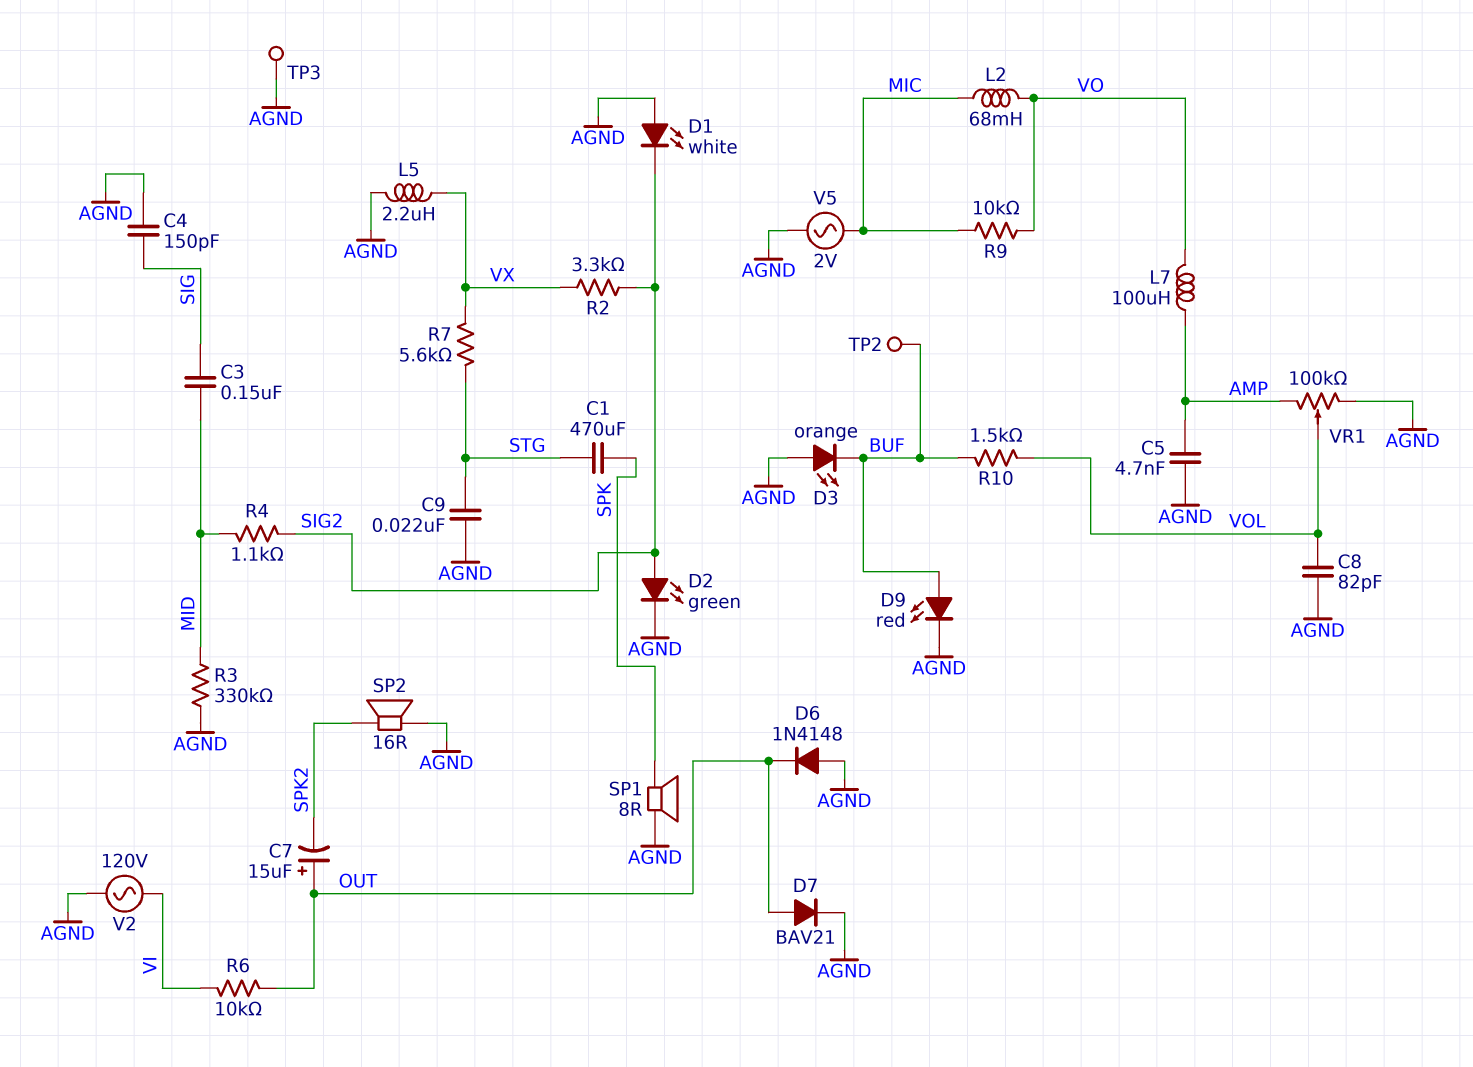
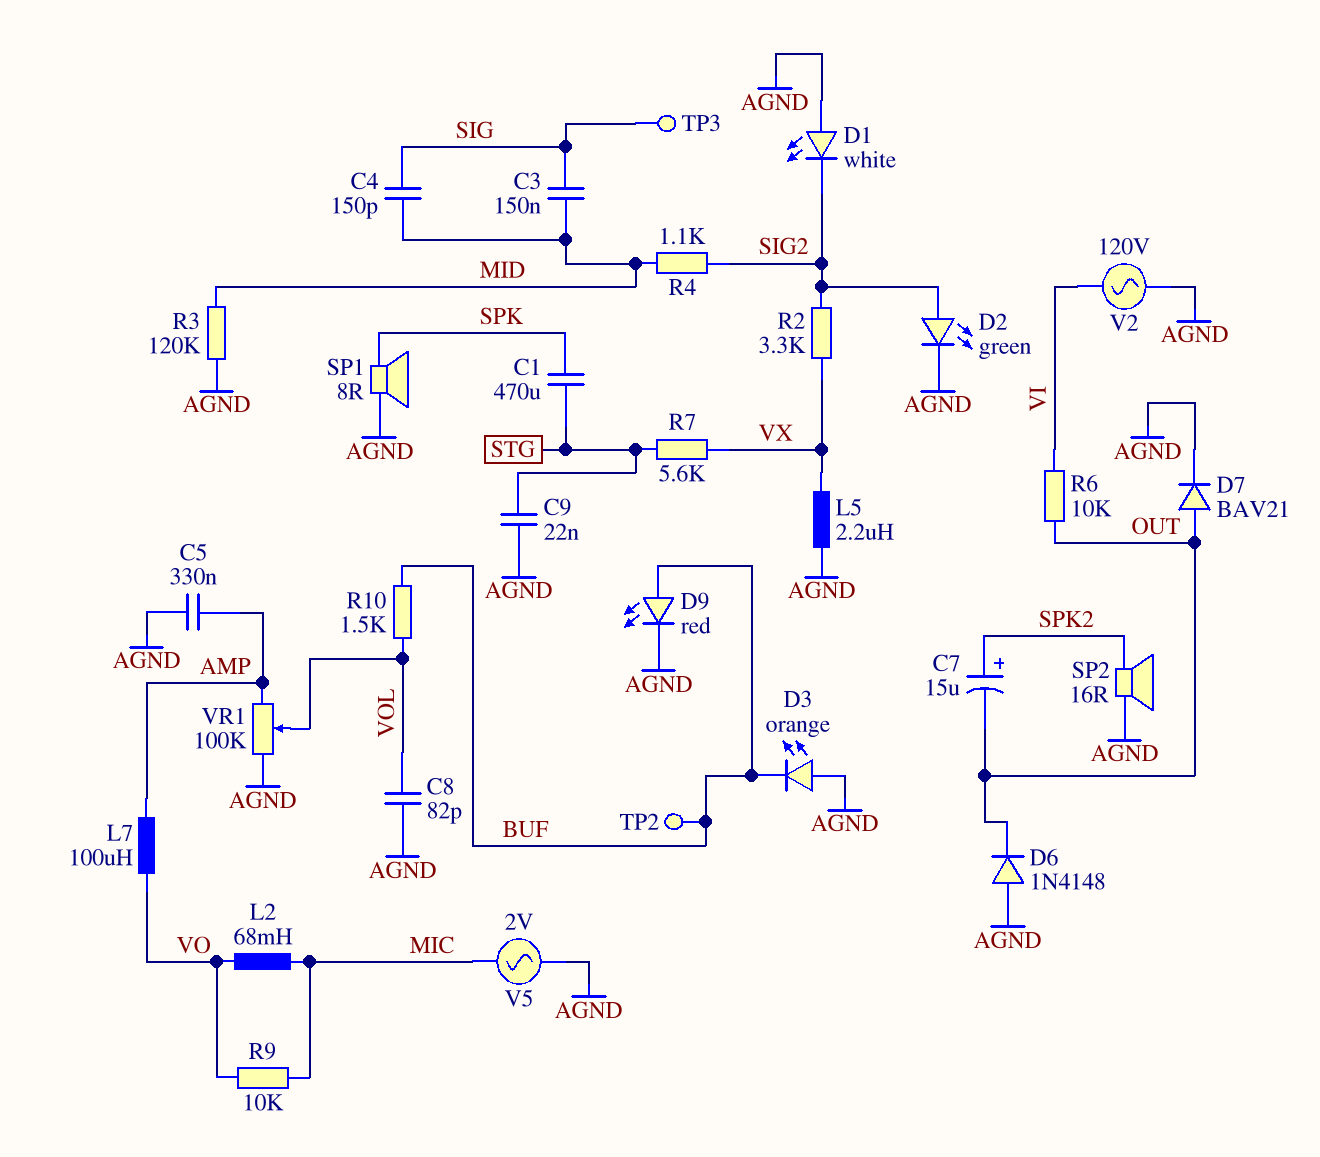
C4: 150pF (AGND, SIG) -> 150pF (MID, SIG)
C5: 4.7nF (AGND, AMP) -> 330nF (AGND, AMP)
C7: 15uF (plus OUT, minus SPK2) -> 15uF (plus SPK2, minus OUT)
R3: 330k (AGND, MID) -> 120k (AGND, MID)
TP3: test point (AGND) -> test point (SIG)

